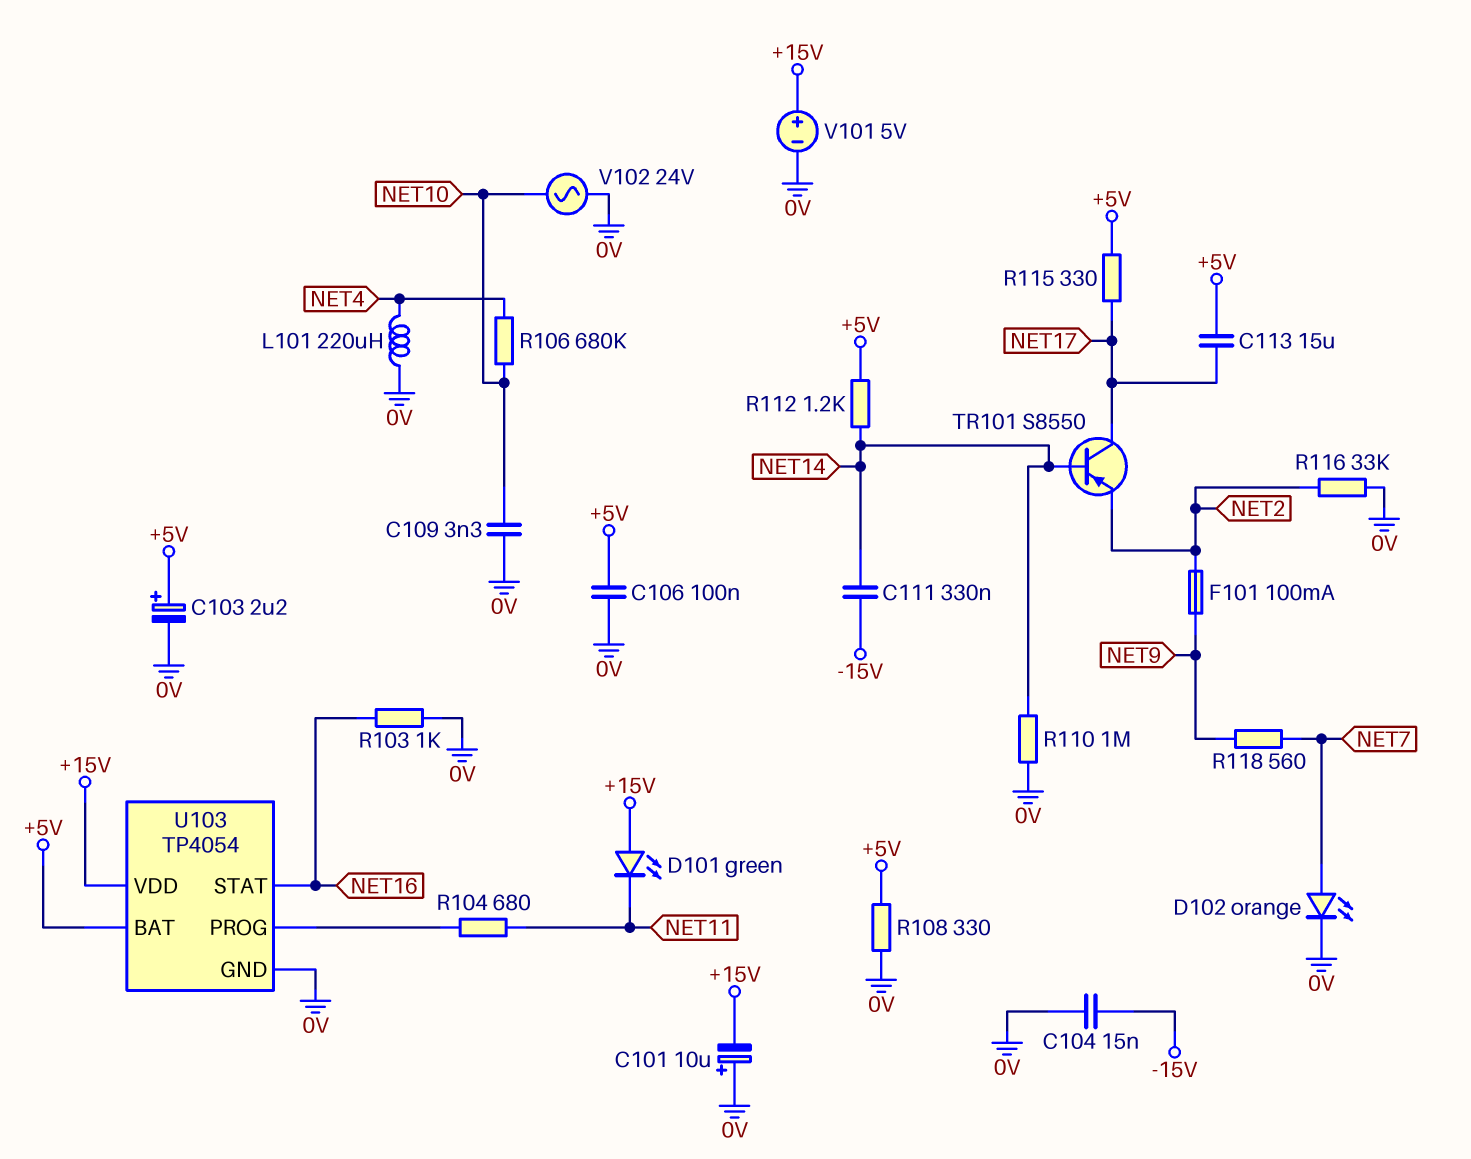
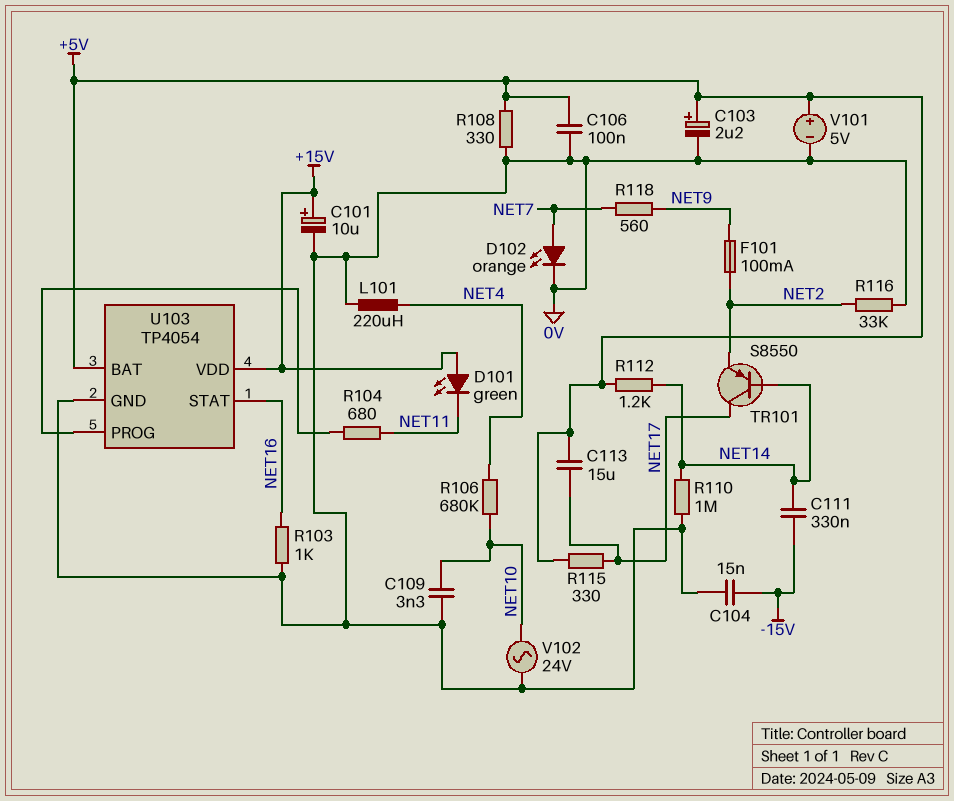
C101: 10uF (plus 0V, minus +15V) -> 10uF (plus +15V, minus 0V)
V101: 5V (plus +15V, minus 0V) -> 5V (plus +5V, minus 0V)

